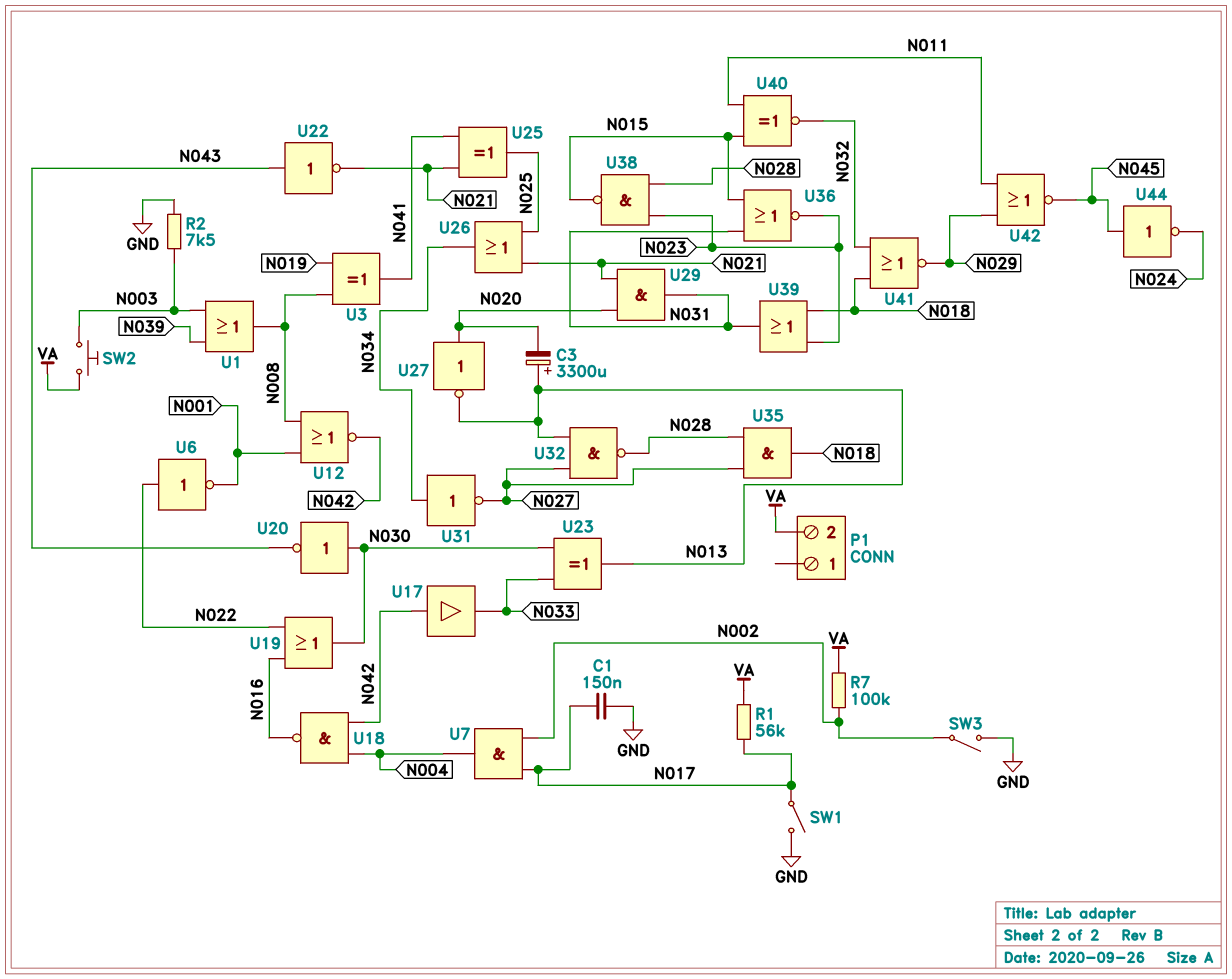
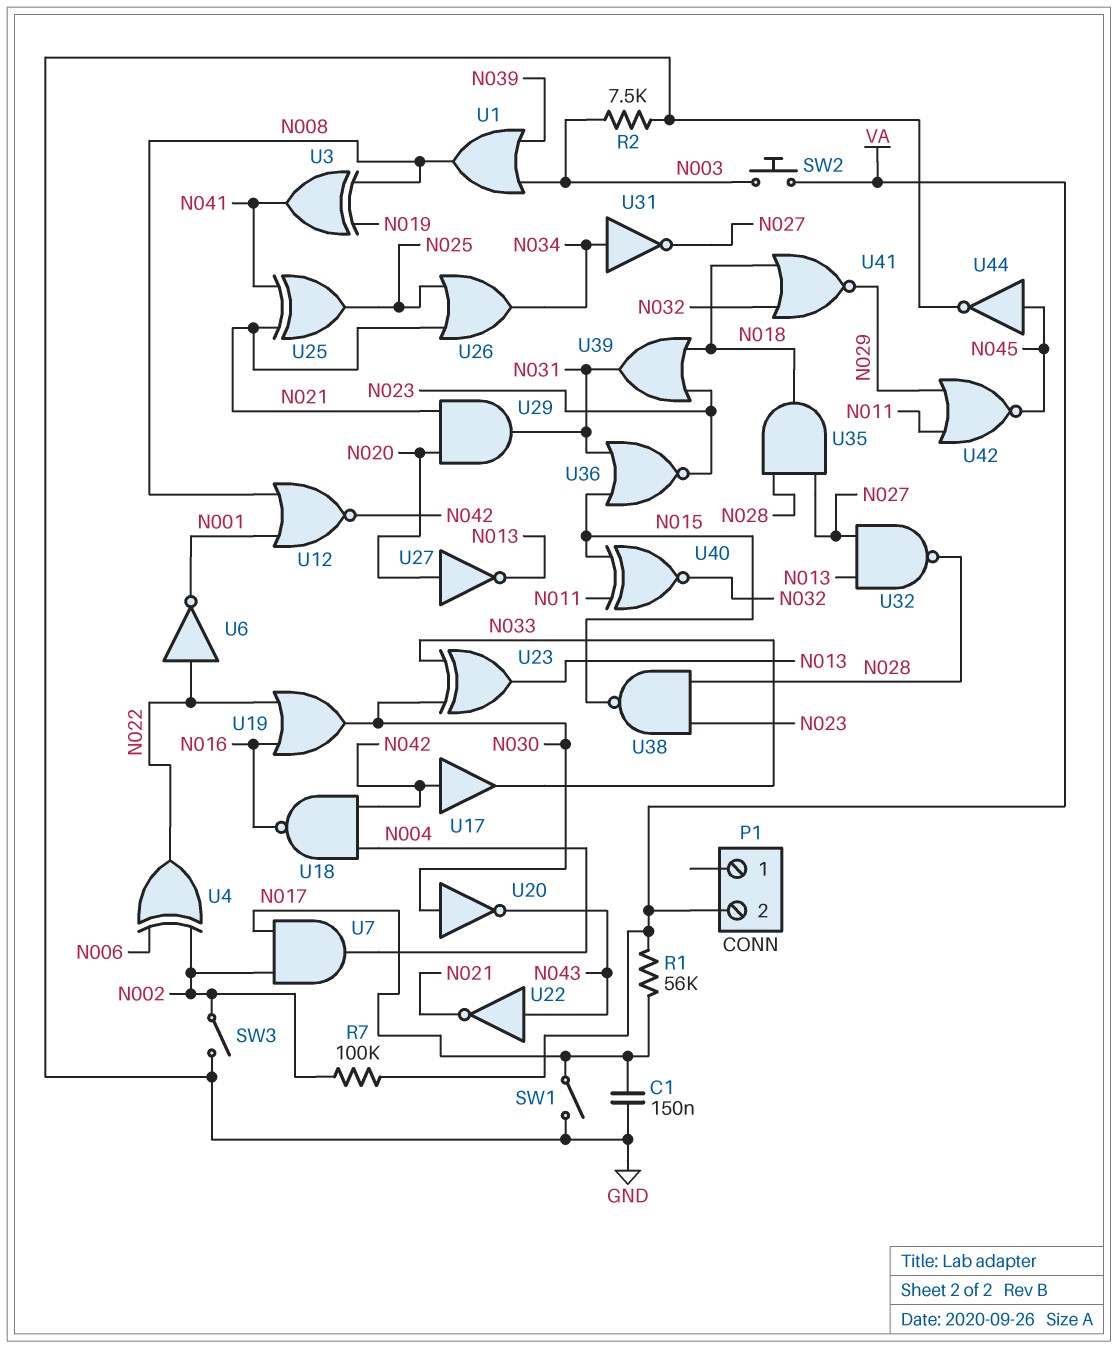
C3: 3300uF (plus N013, minus N020) -> none
U4: none -> XOR (in N002, in N006, out N022)
U44: NOT (in N045, out N024) -> NOT (in N045, out GND)

